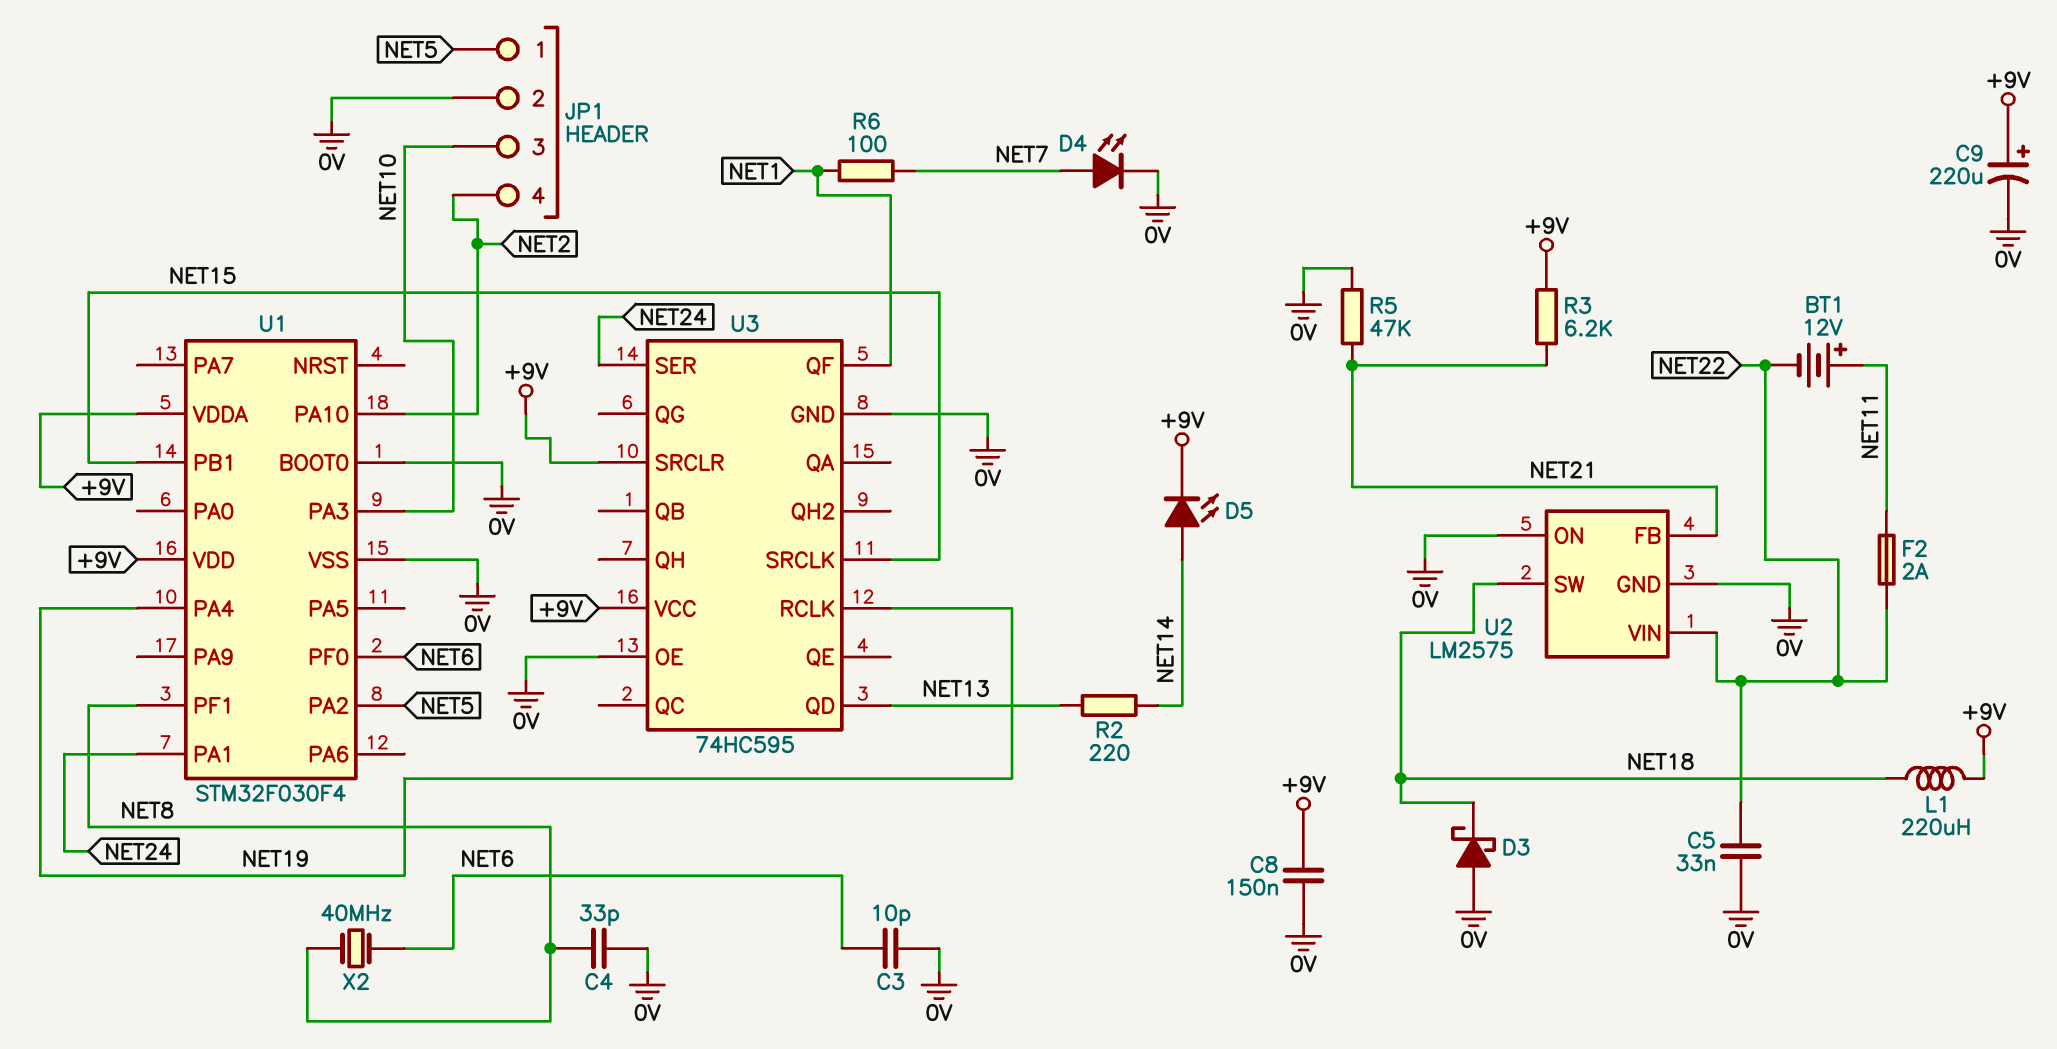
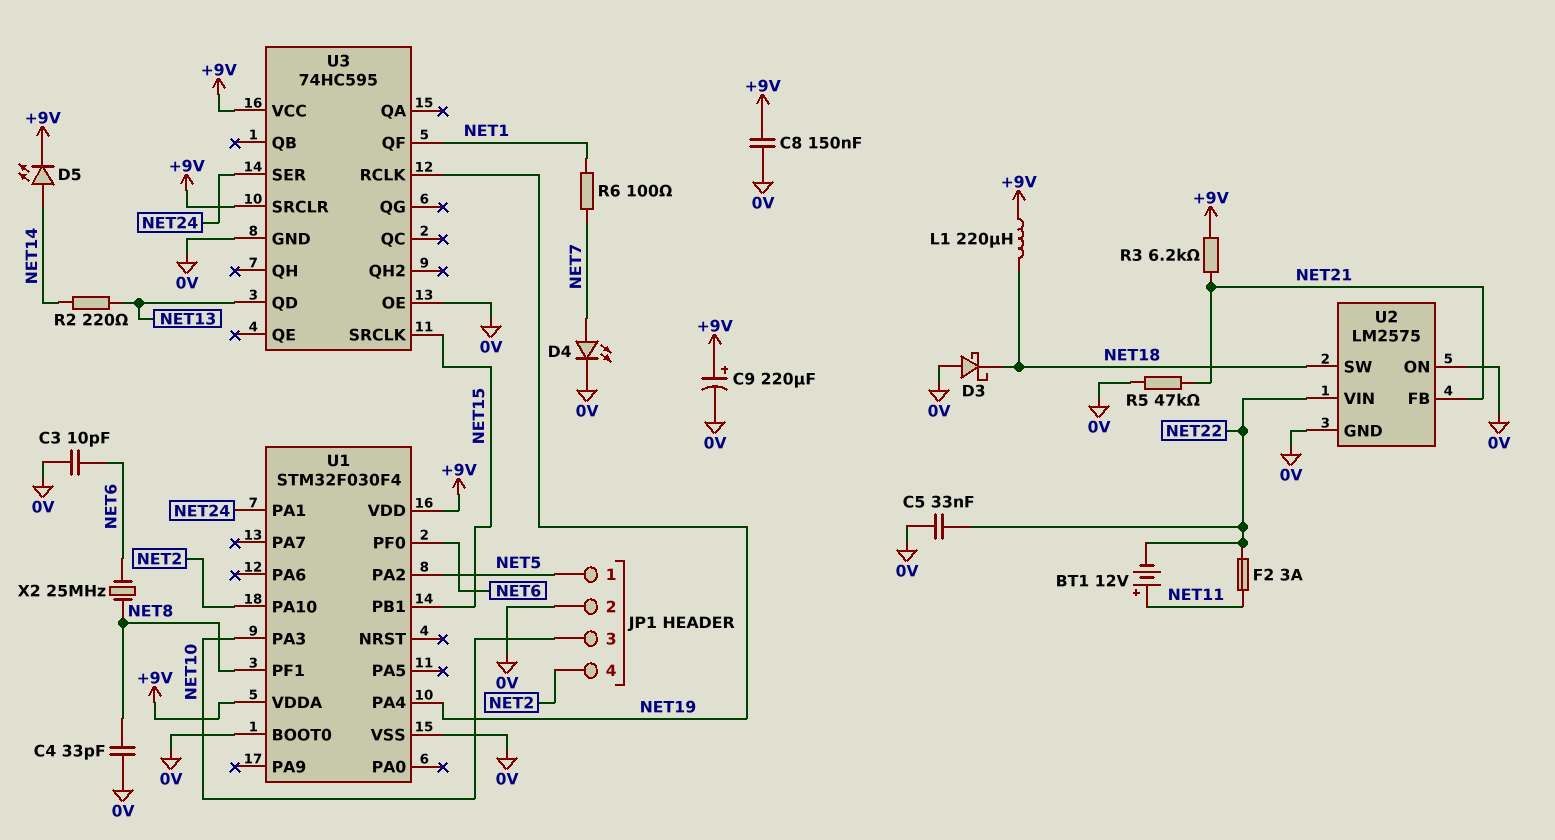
F2: 2A (NET11, NET22) -> 3A (NET11, NET22)
X2: 40MHz (NET6, NET8) -> 25MHz (NET6, NET8)

